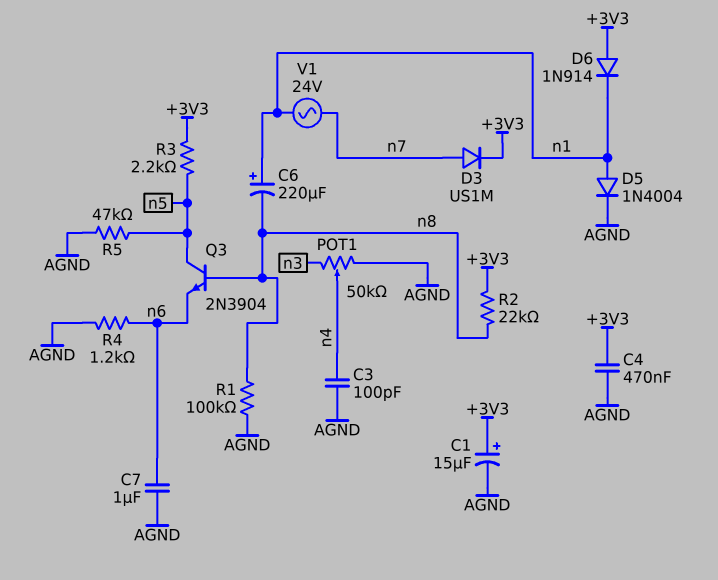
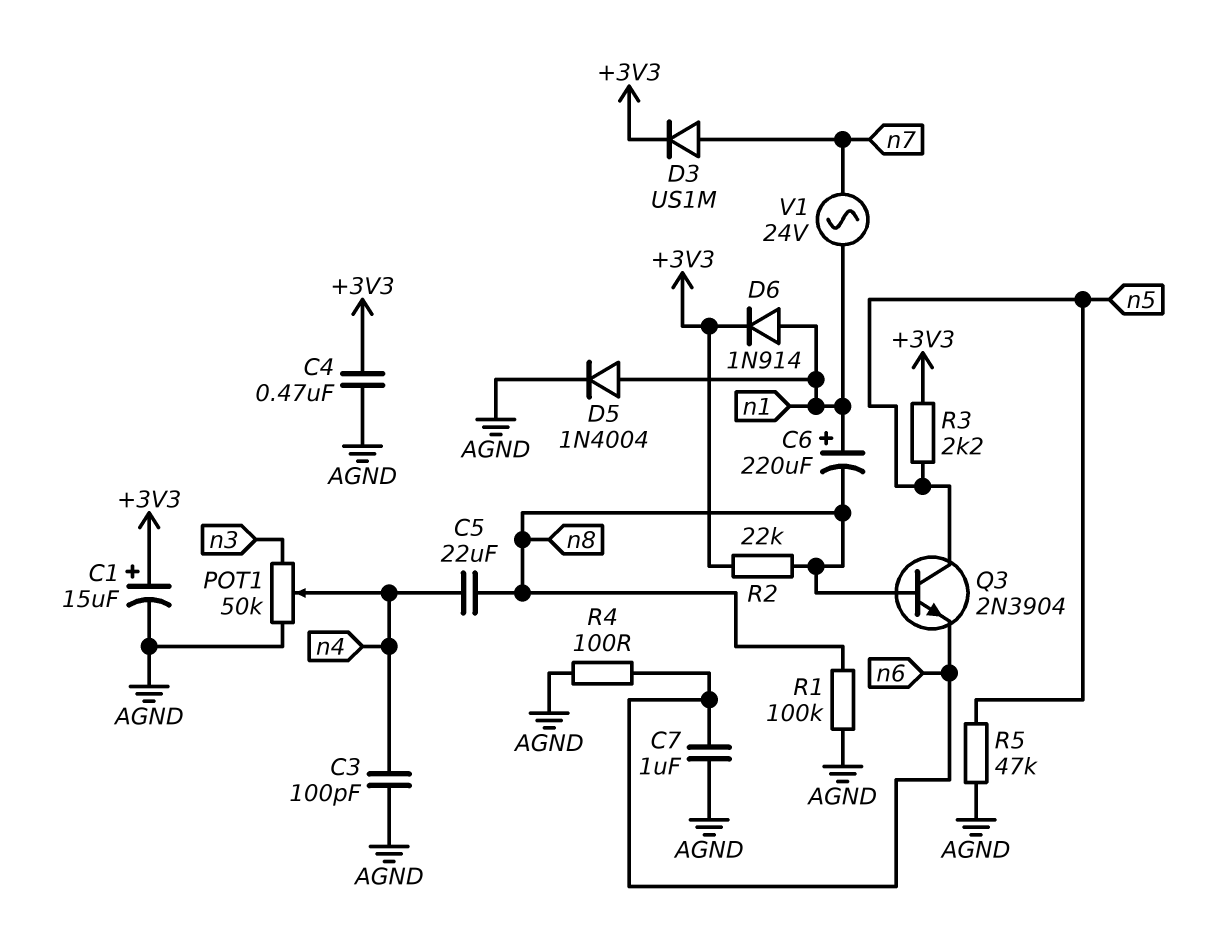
C5: none -> 22uF (n4, n8)
D6: diode 1N914 (A +3V3, K n1) -> diode 1N914 (A n1, K +3V3)
R4: 1.2k (AGND, n6) -> 100 (AGND, n6)

